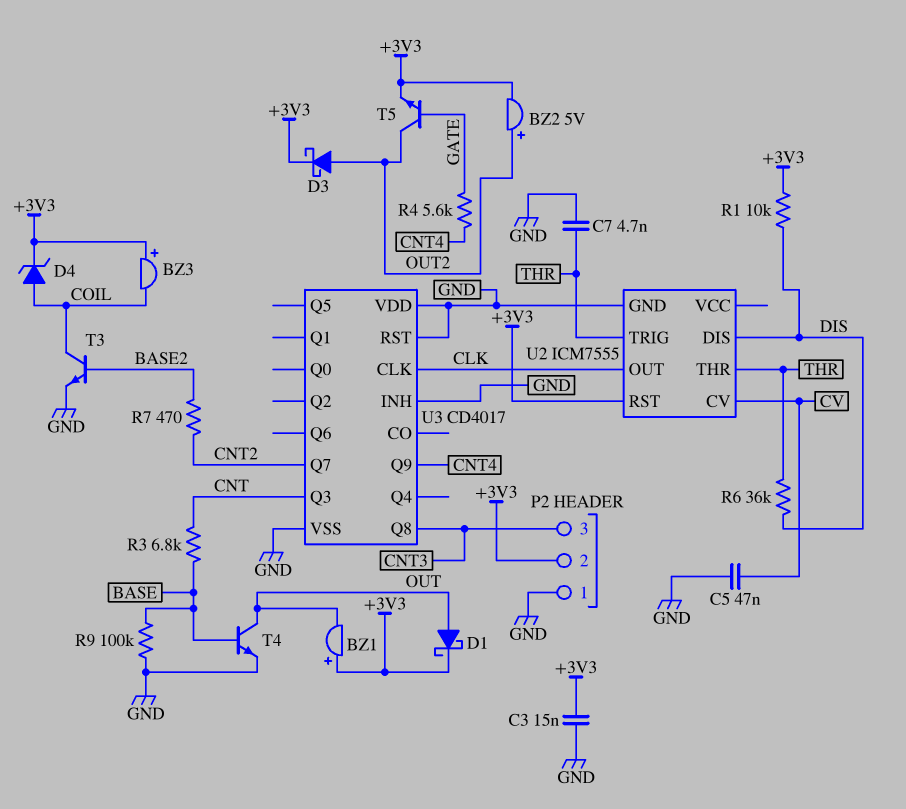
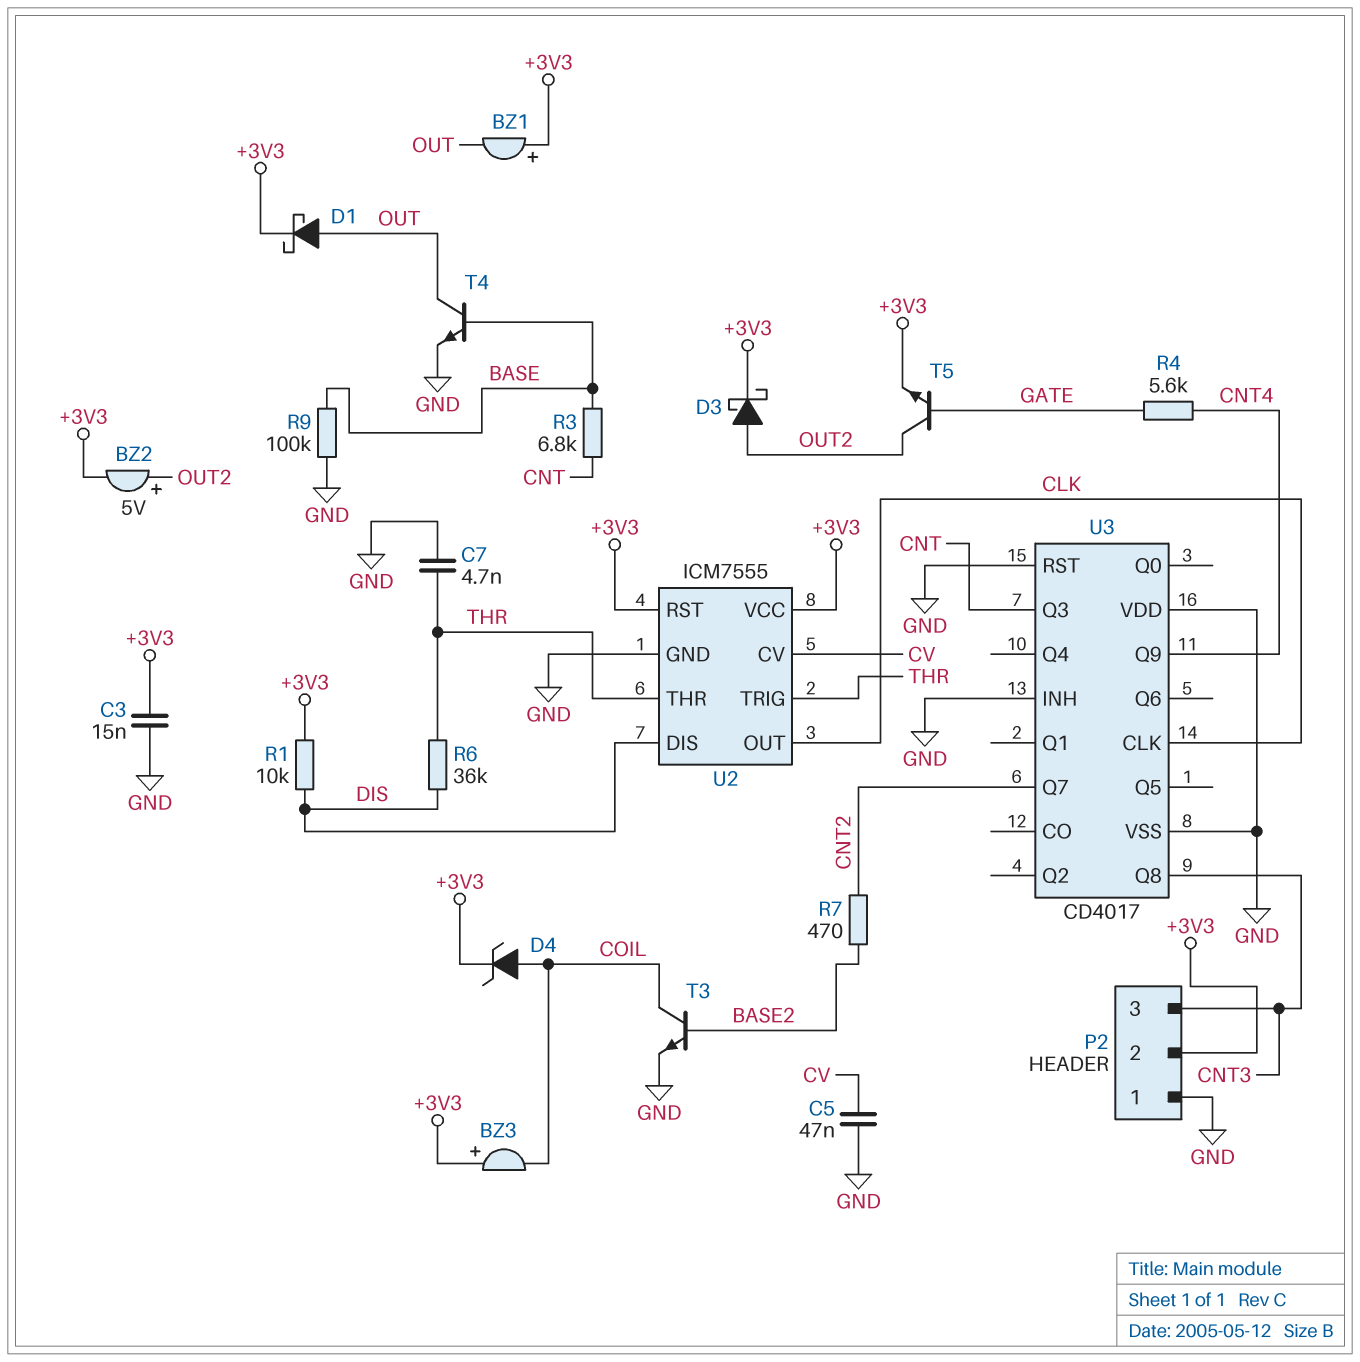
U2 pin VCC: none -> +3V3

